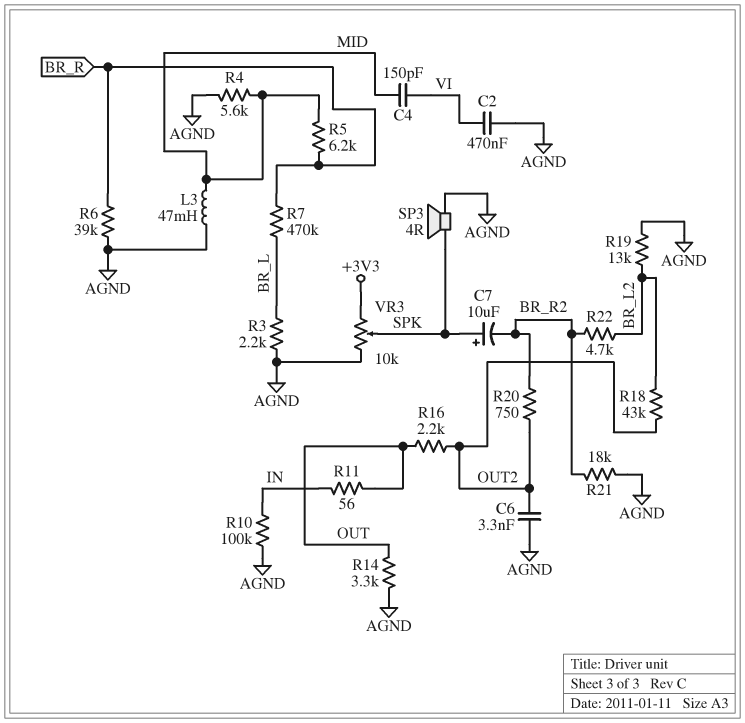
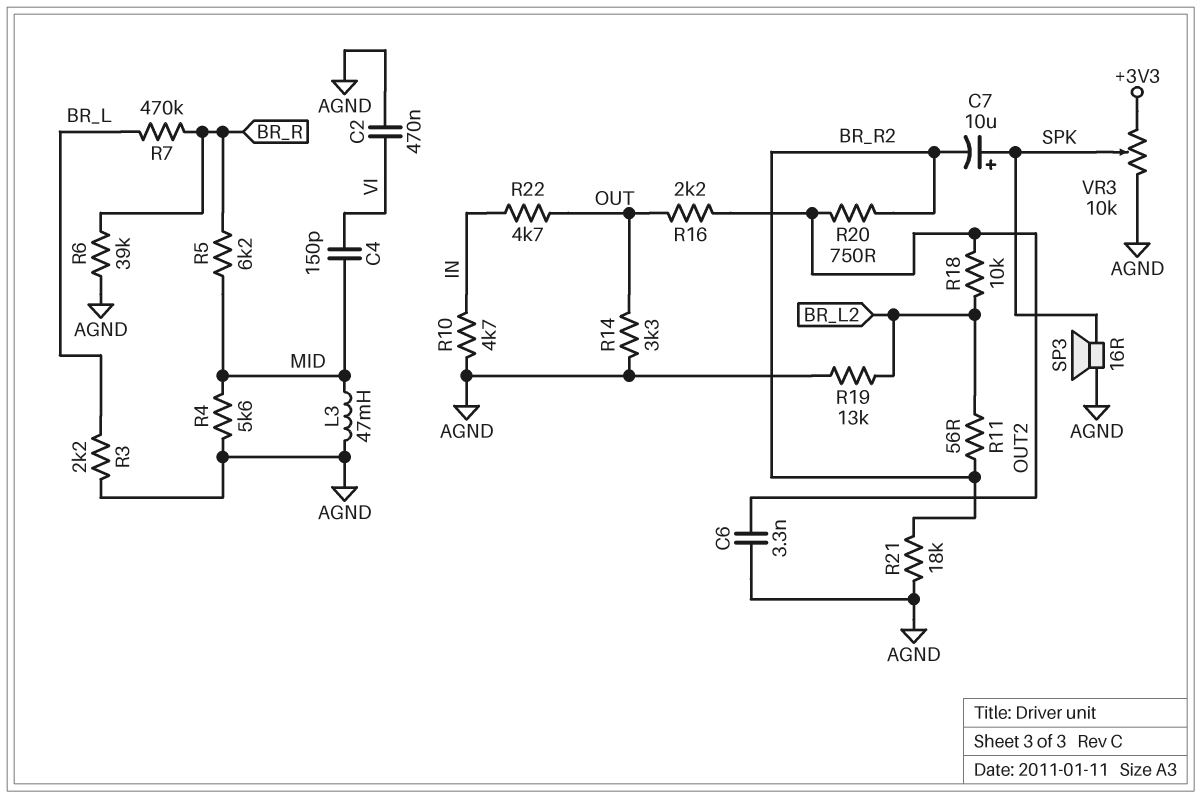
R10: 100k (AGND, IN) -> 4.7k (AGND, IN)
R11: 56 (IN, OUT) -> 56 (BR_L2, BR_R2)
R18: 43k (BR_L2, OUT2) -> 10k (BR_L2, OUT2)
R22: 4.7k (BR_L2, BR_R2) -> 4.7k (IN, OUT)
SP3: speaker 4R (AGND, SPK) -> speaker 16R (AGND, SPK)

